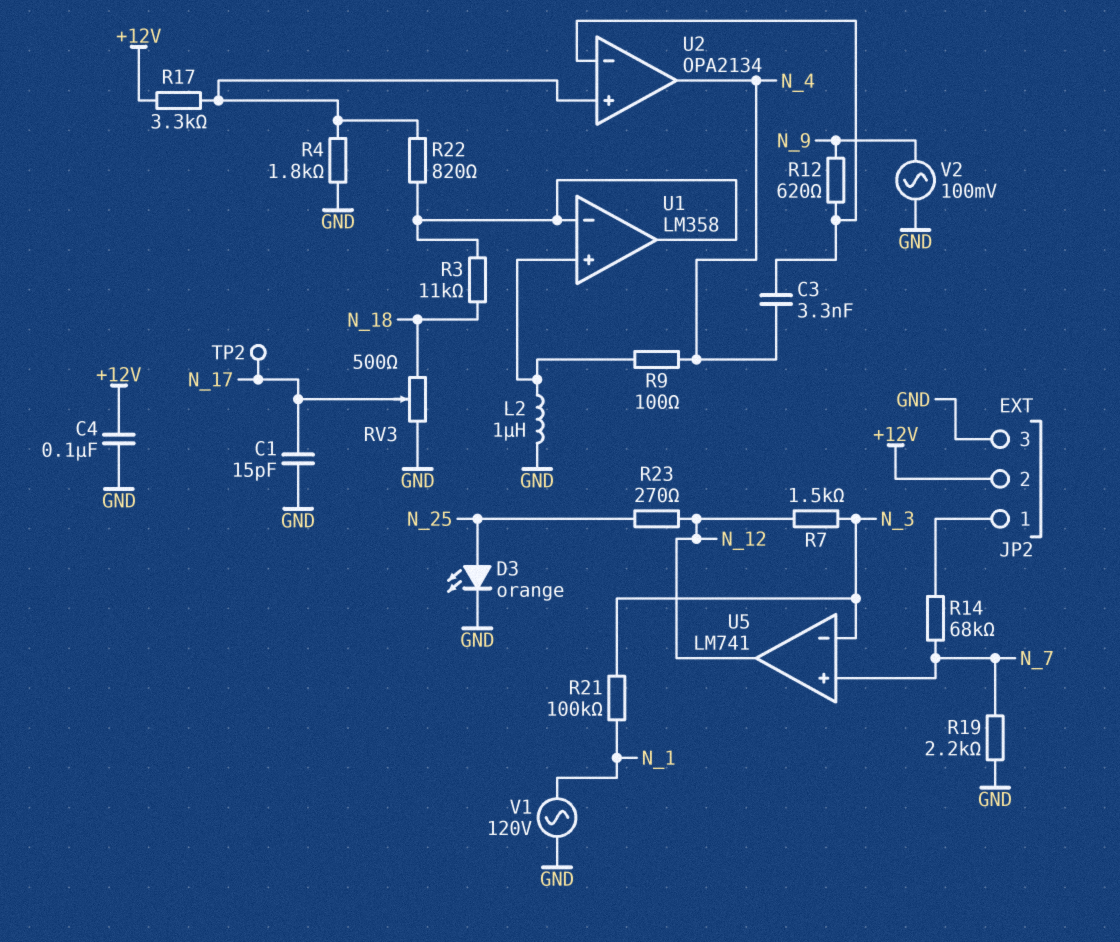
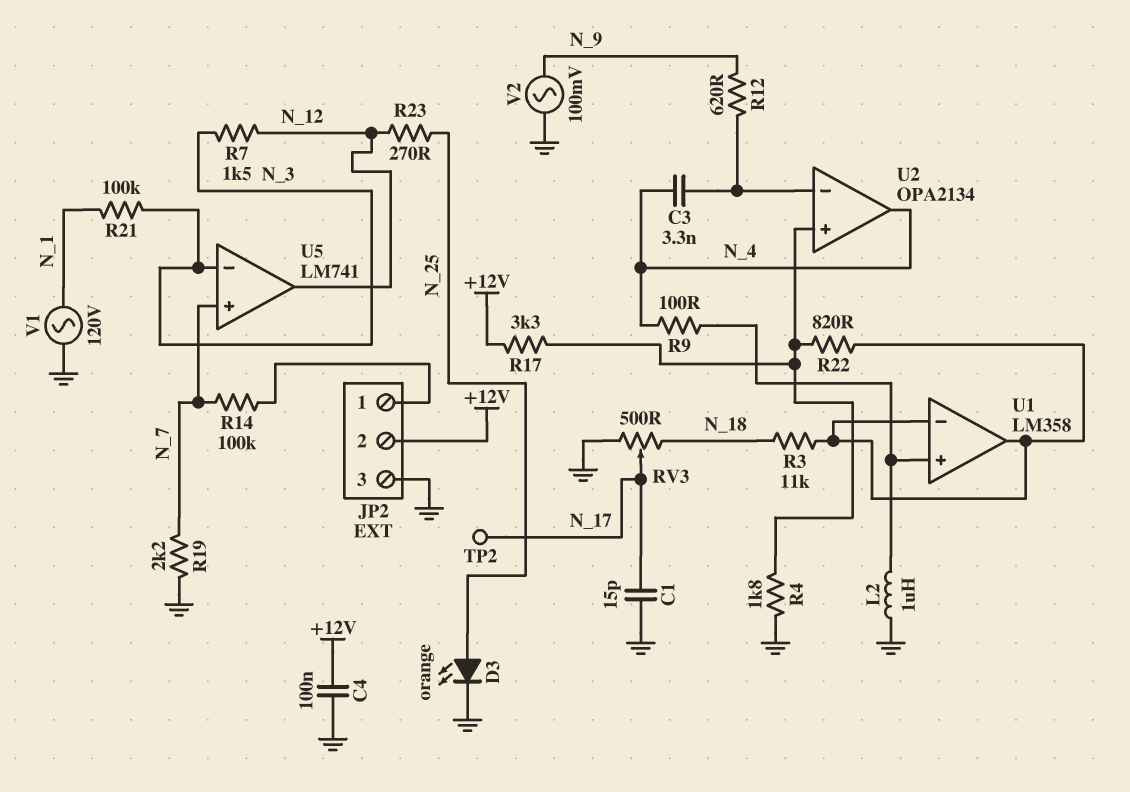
R14: 68k (JP2/1, N_7) -> 100k (JP2/1, N_7)

